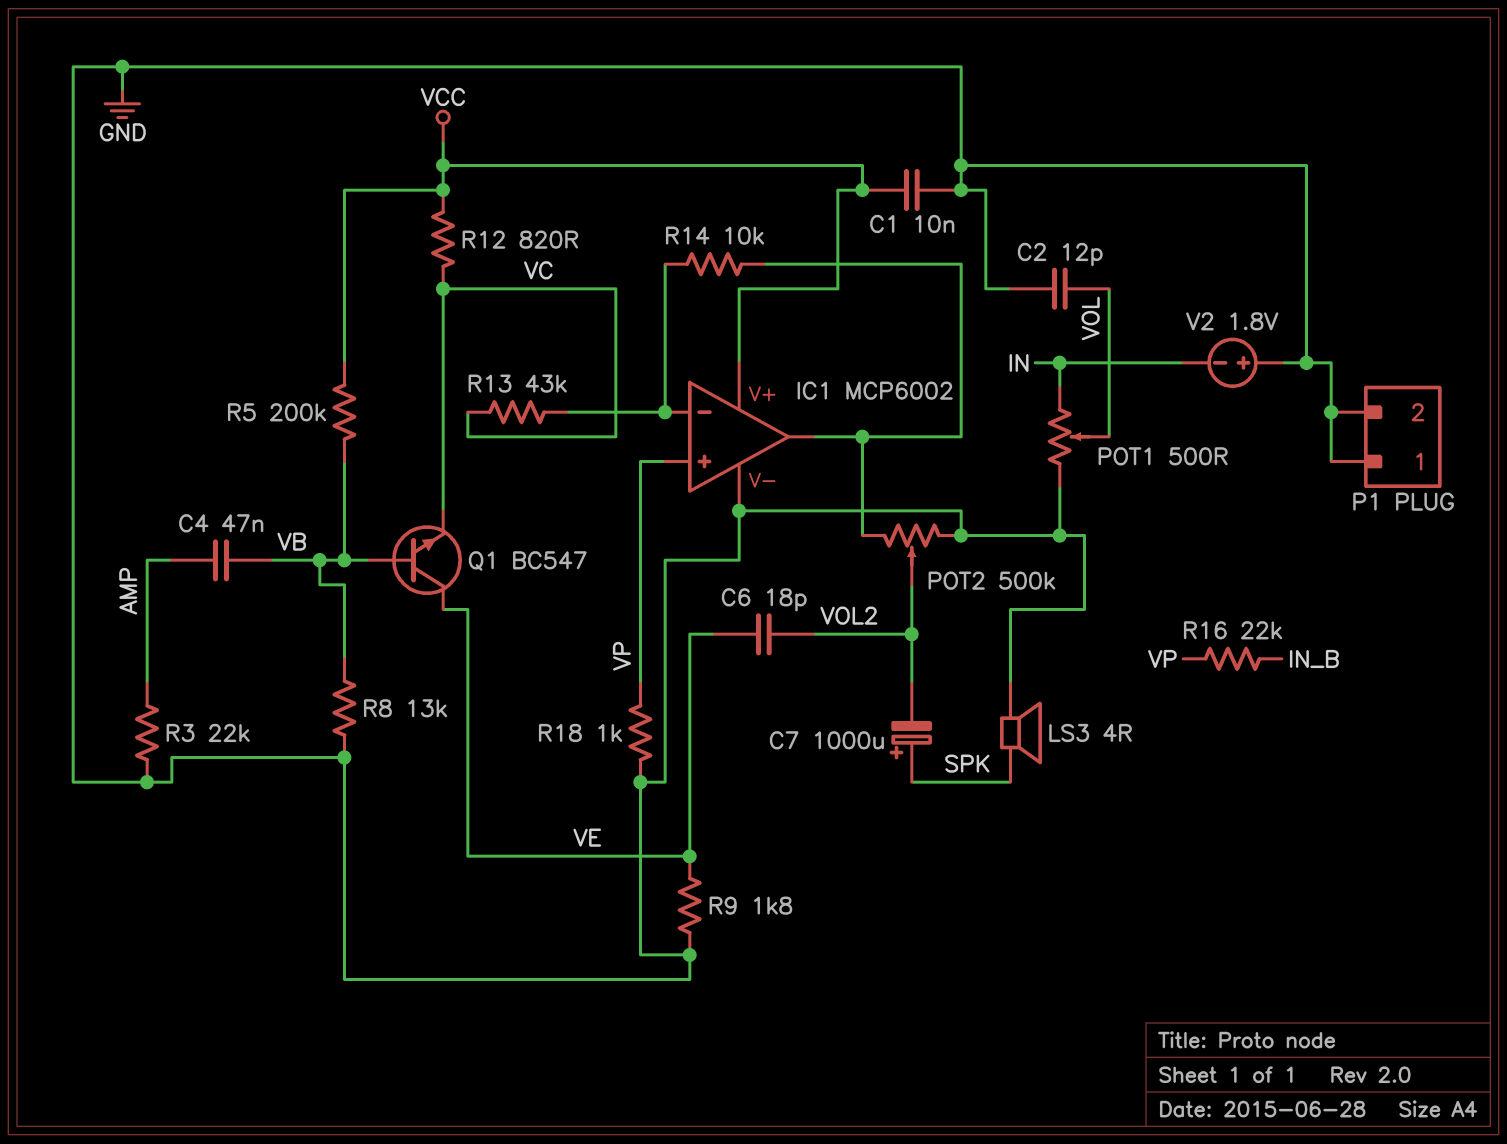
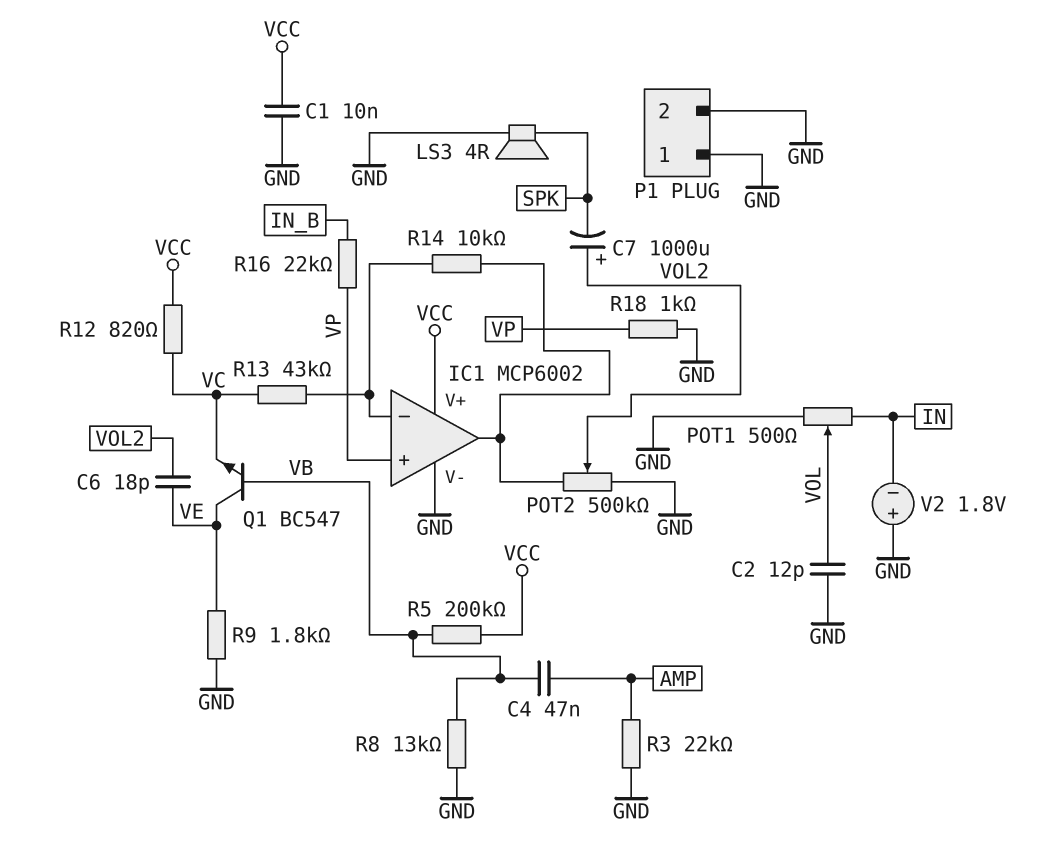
C7: 1000uF (plus SPK, minus VOL2) -> 1000uF (plus VOL2, minus SPK)

